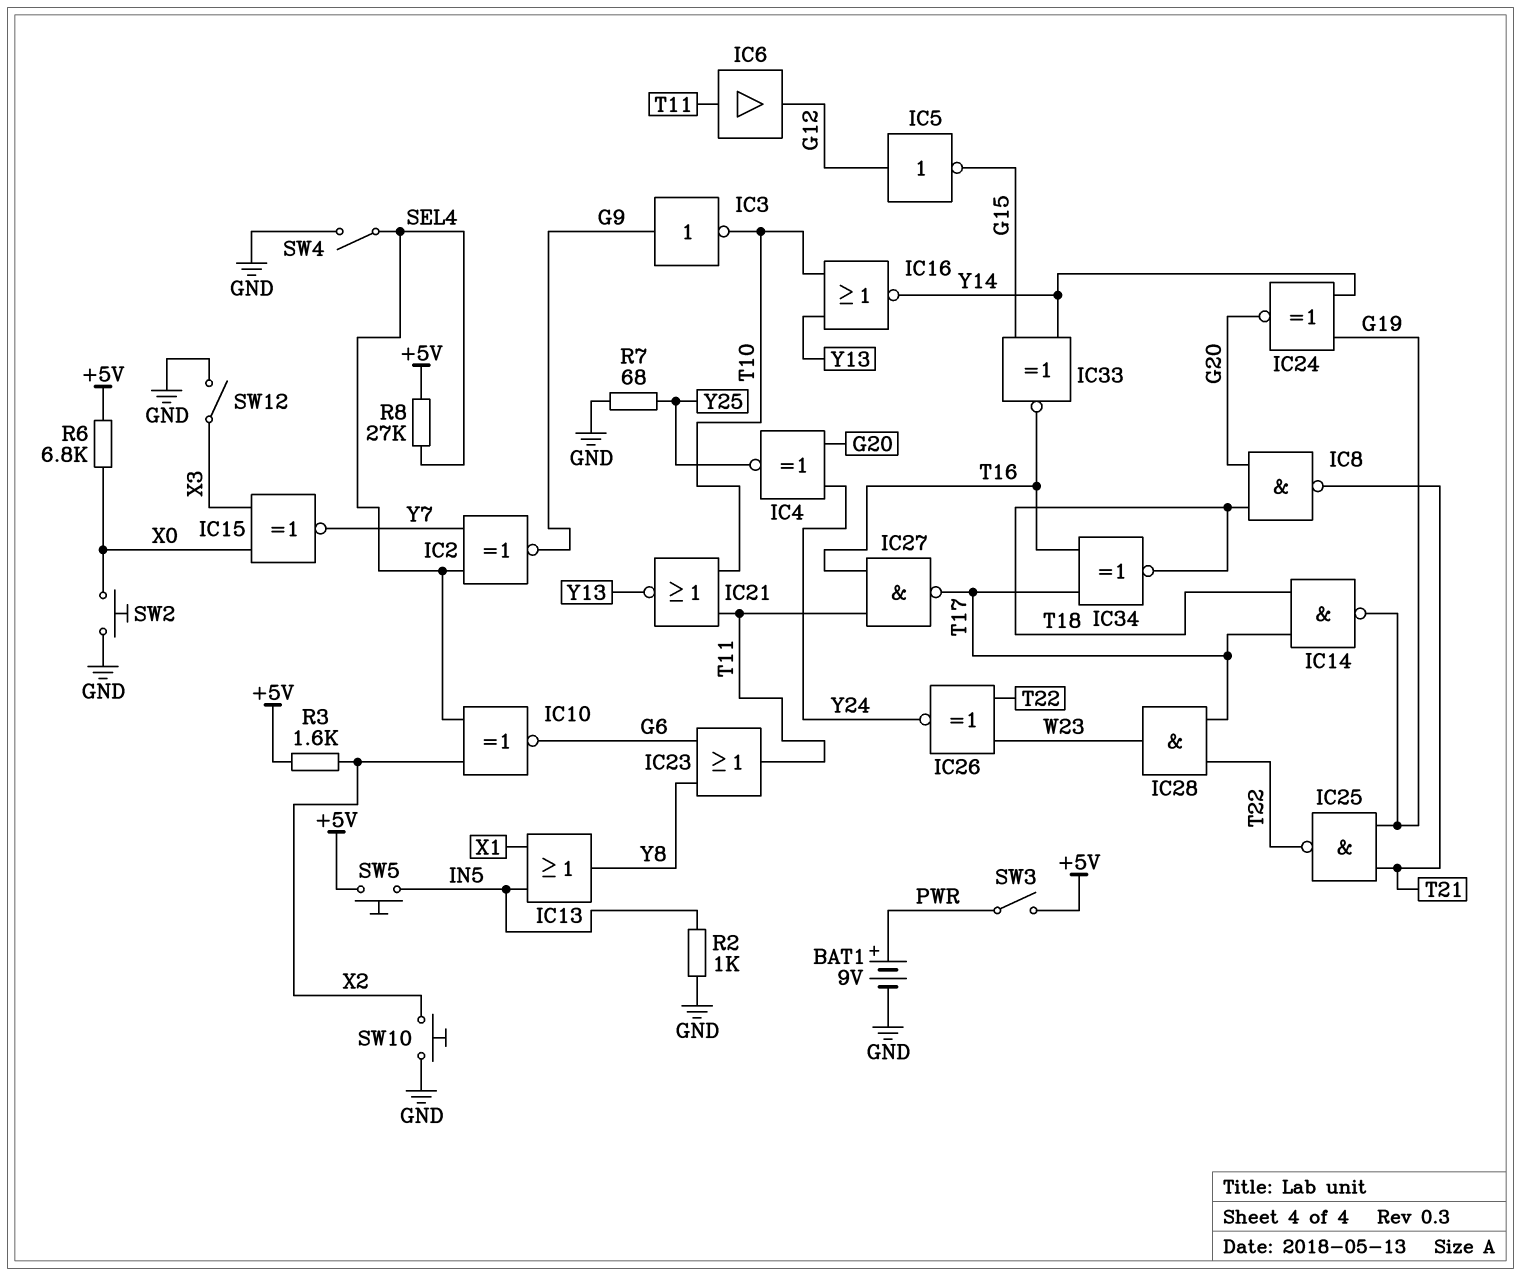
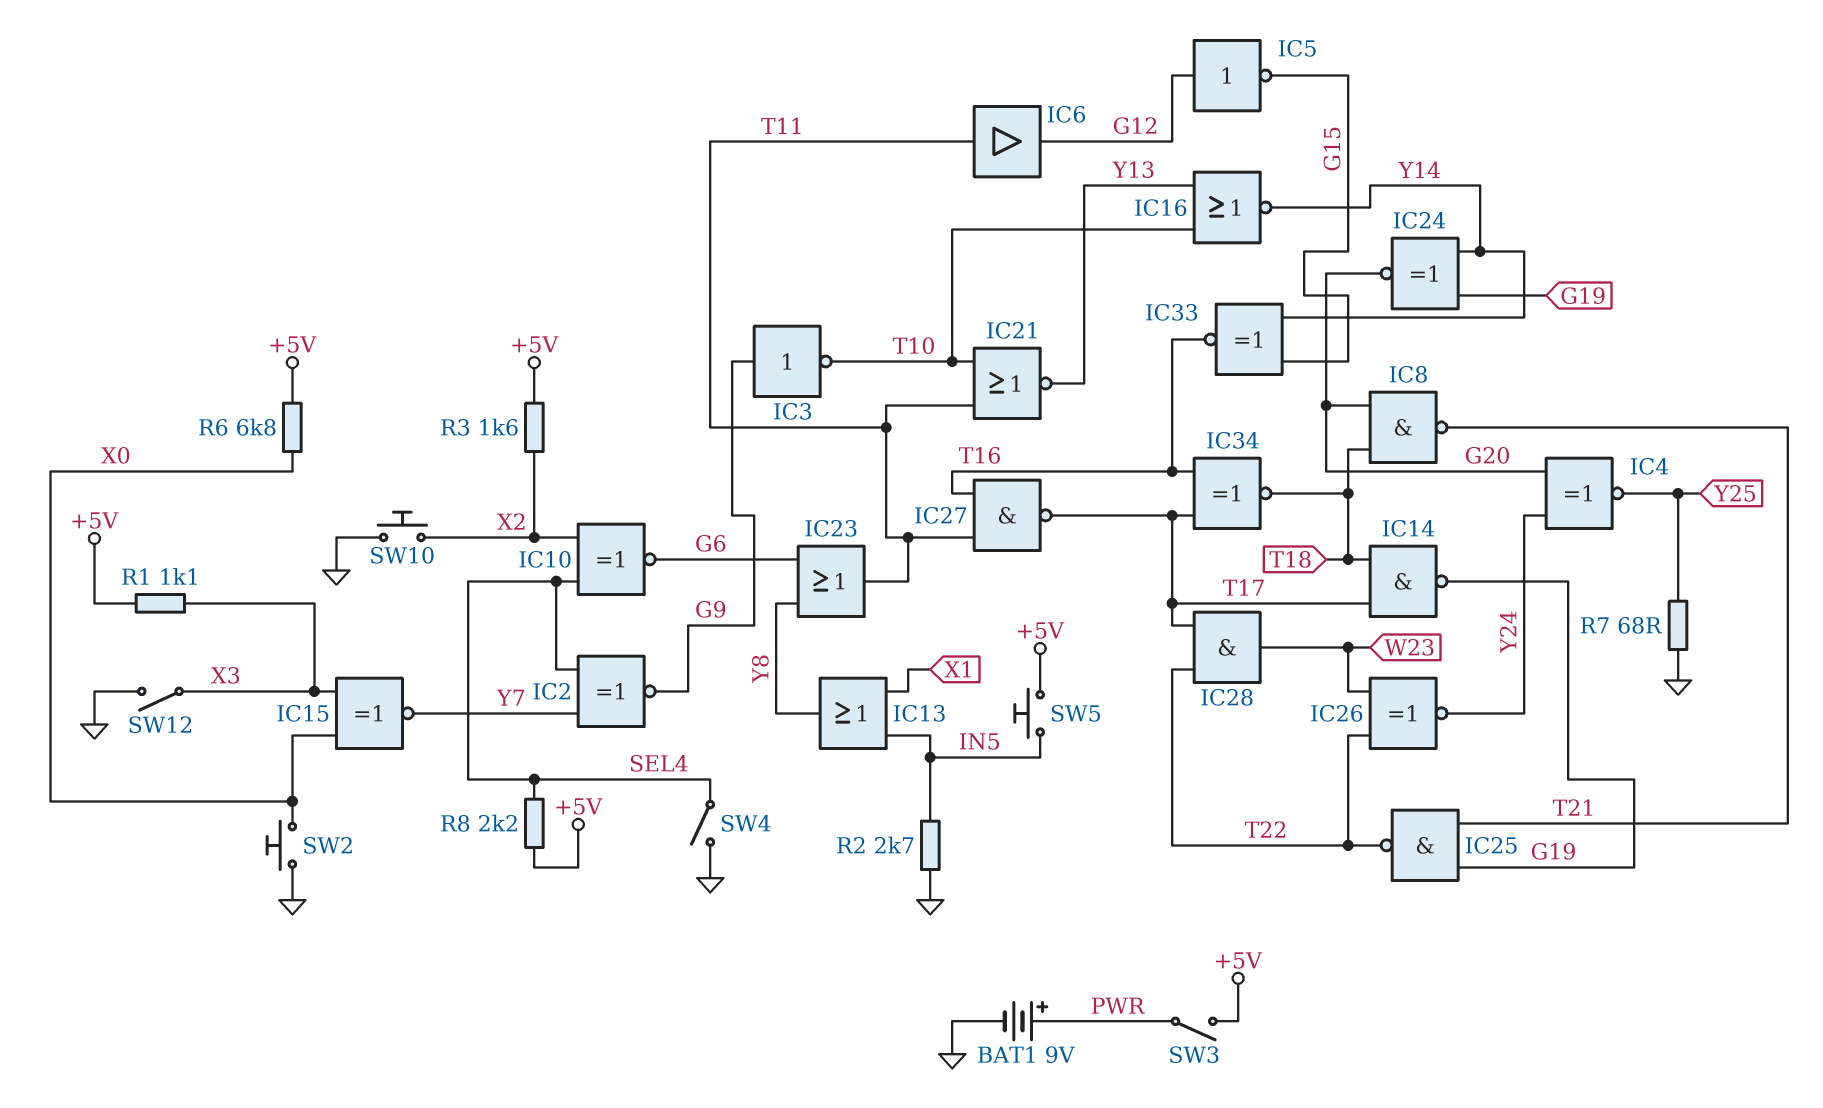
R1: none -> 1.1k (+5V, X3)
R2: 1k (GND, IN5) -> 2.7k (GND, IN5)
R8: 27k (+5V, SEL4) -> 2.2k (+5V, SEL4)

